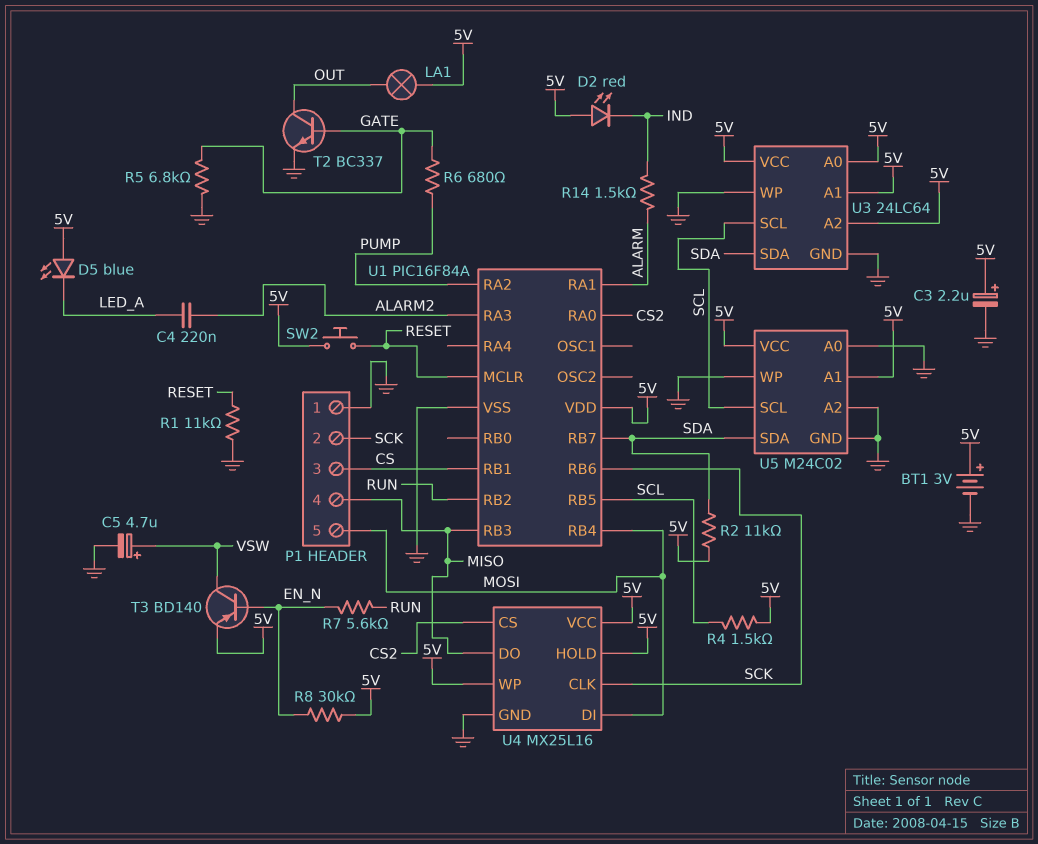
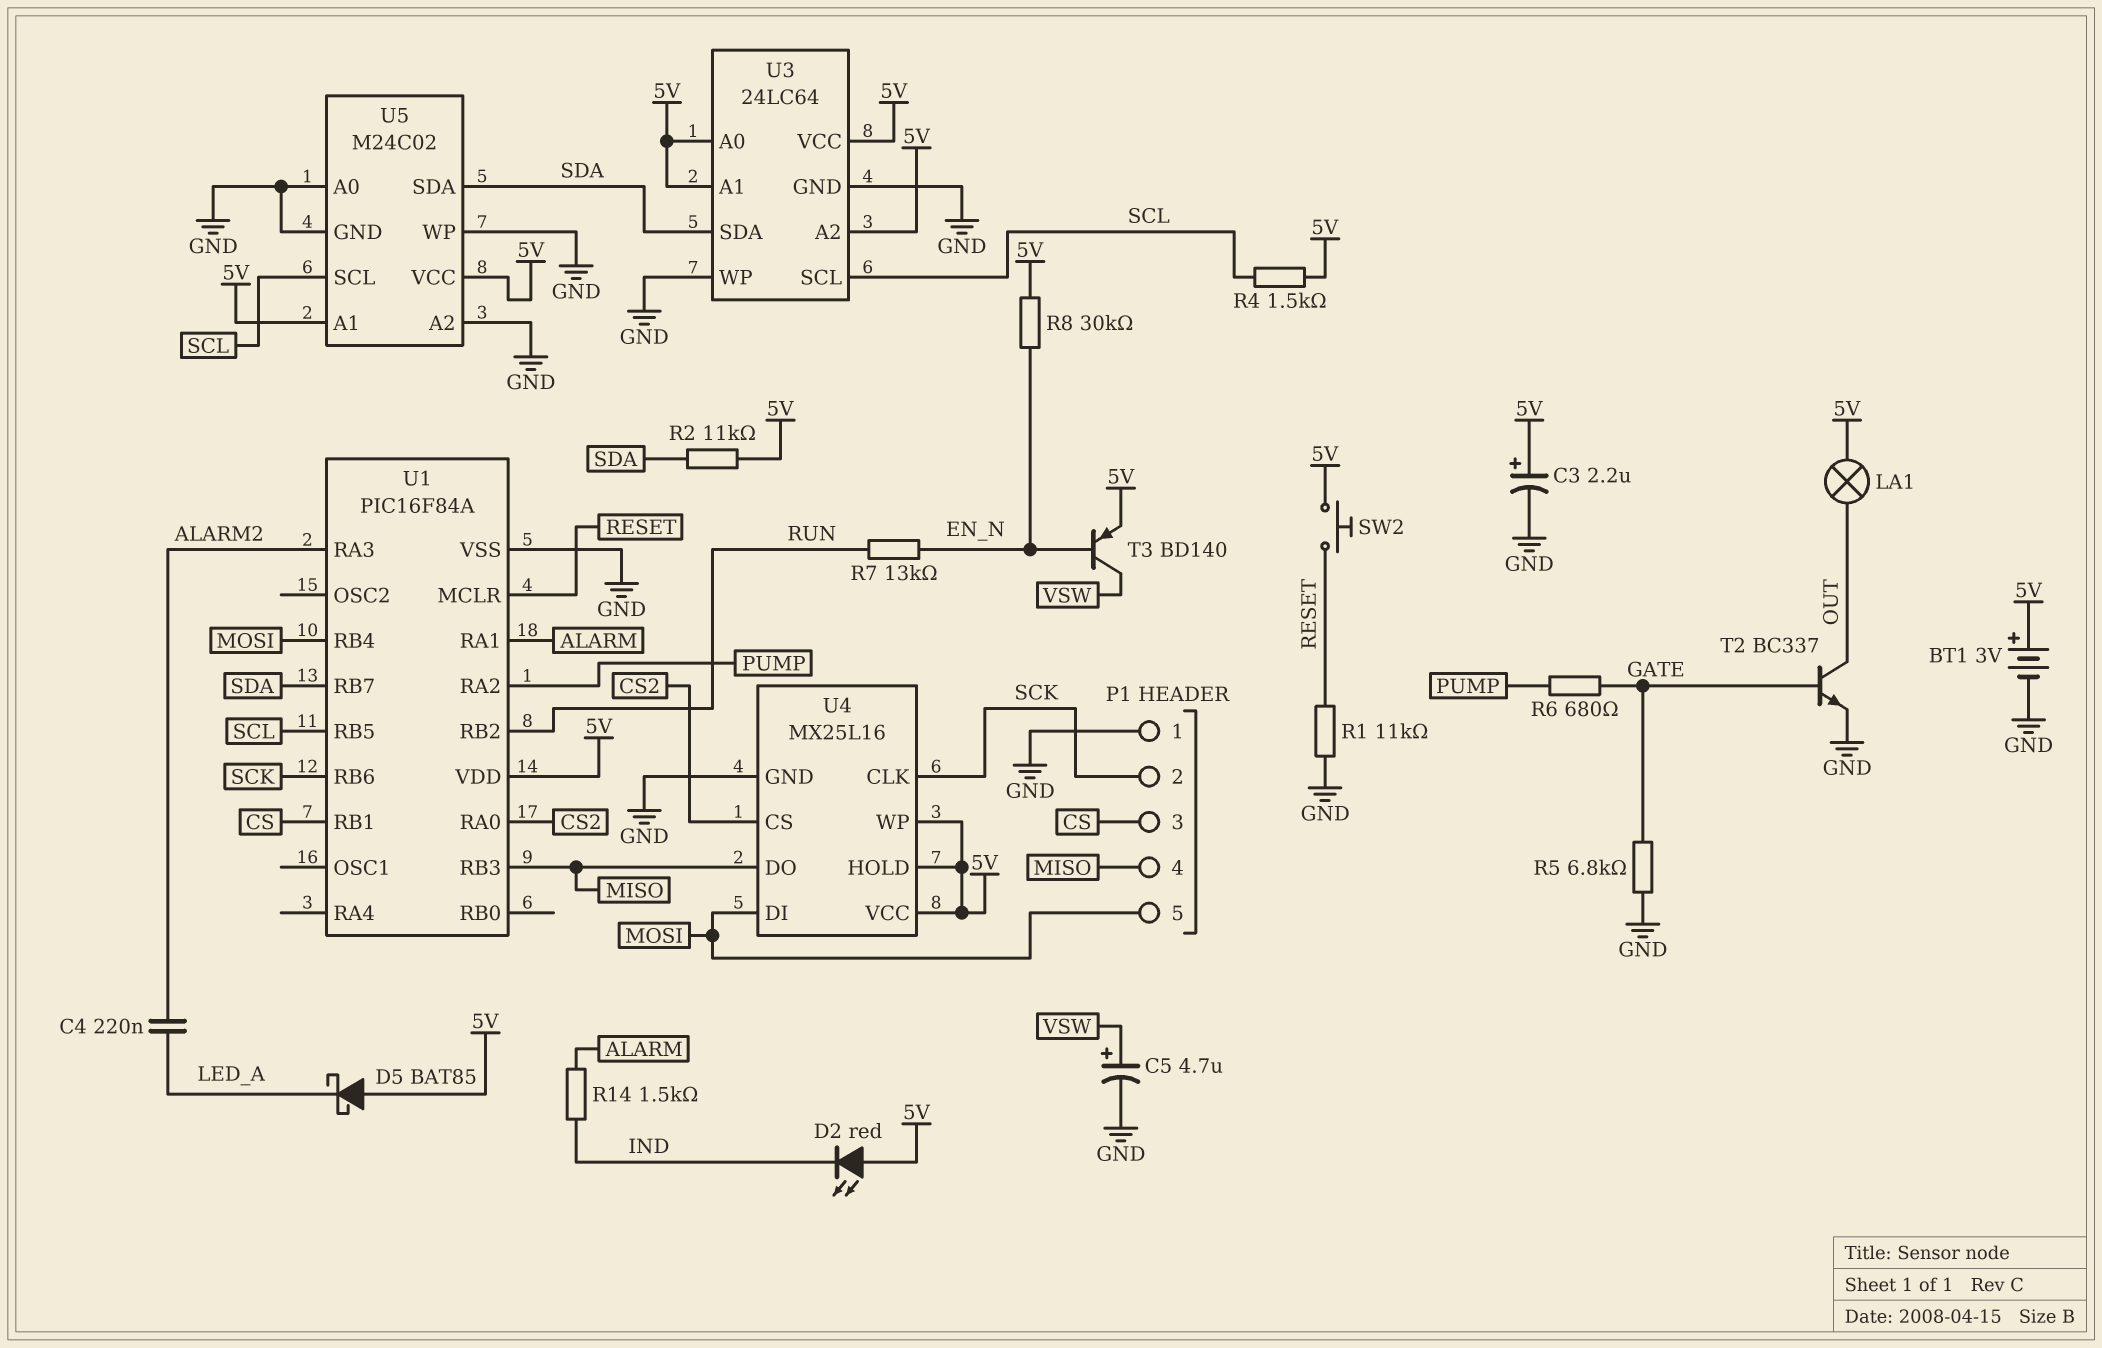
D5: LED blue (A 5V, K LED_A) -> schottky BAT85 (A 5V, K LED_A)
R7: 5.6k (EN_N, RUN) -> 13k (EN_N, RUN)

